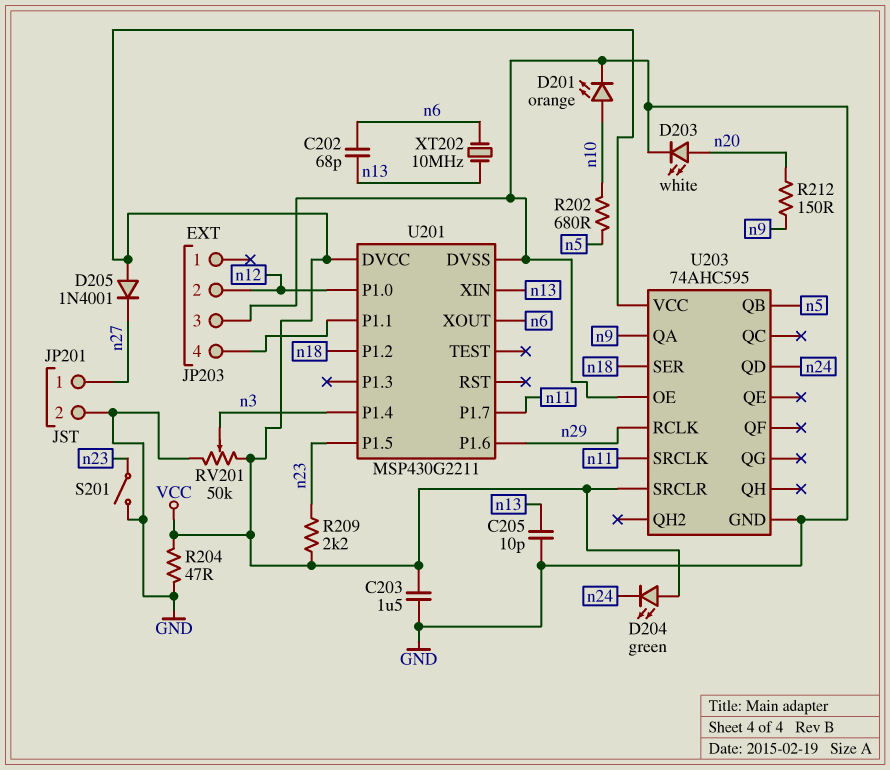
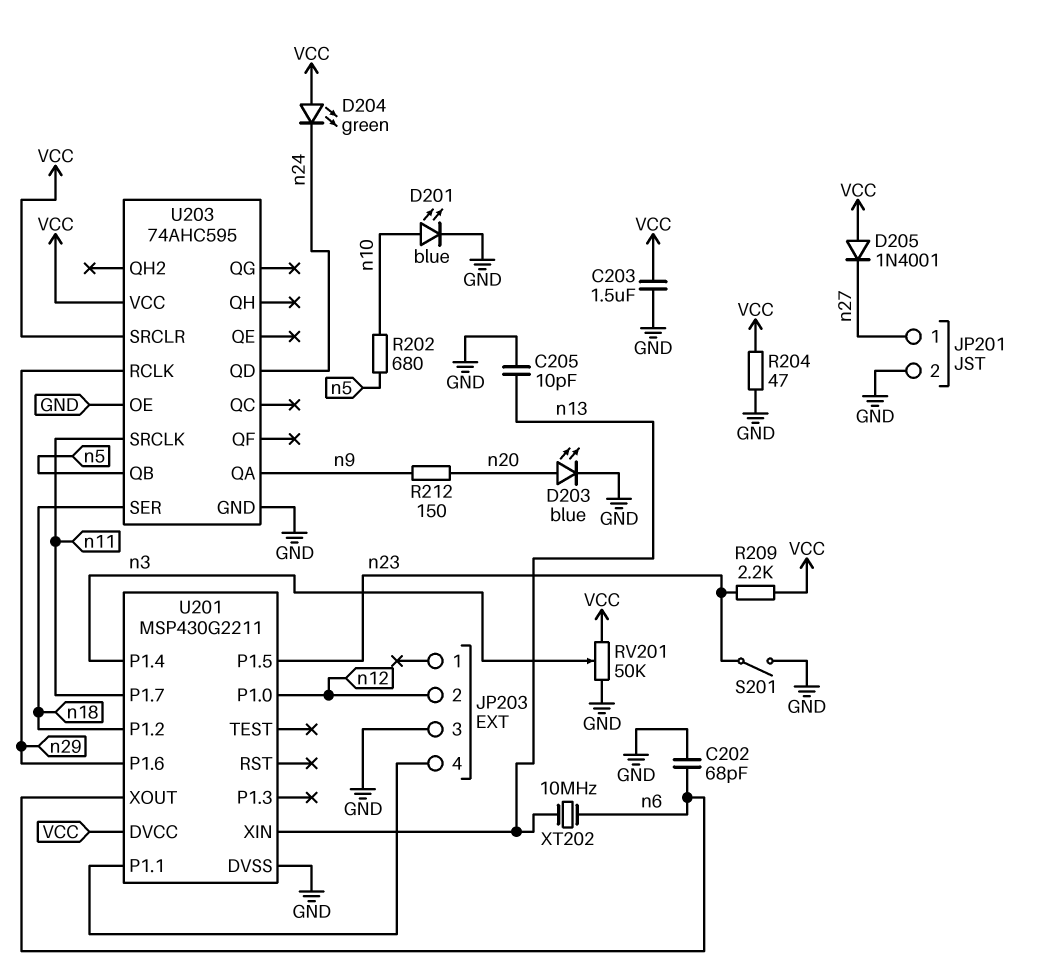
C202: 68pF (n6, n13) -> 68pF (GND, n6)
D201: LED orange (A n10, K GND) -> LED blue (A n10, K GND)
D203: LED white (A n20, K GND) -> LED blue (A n20, K GND)

